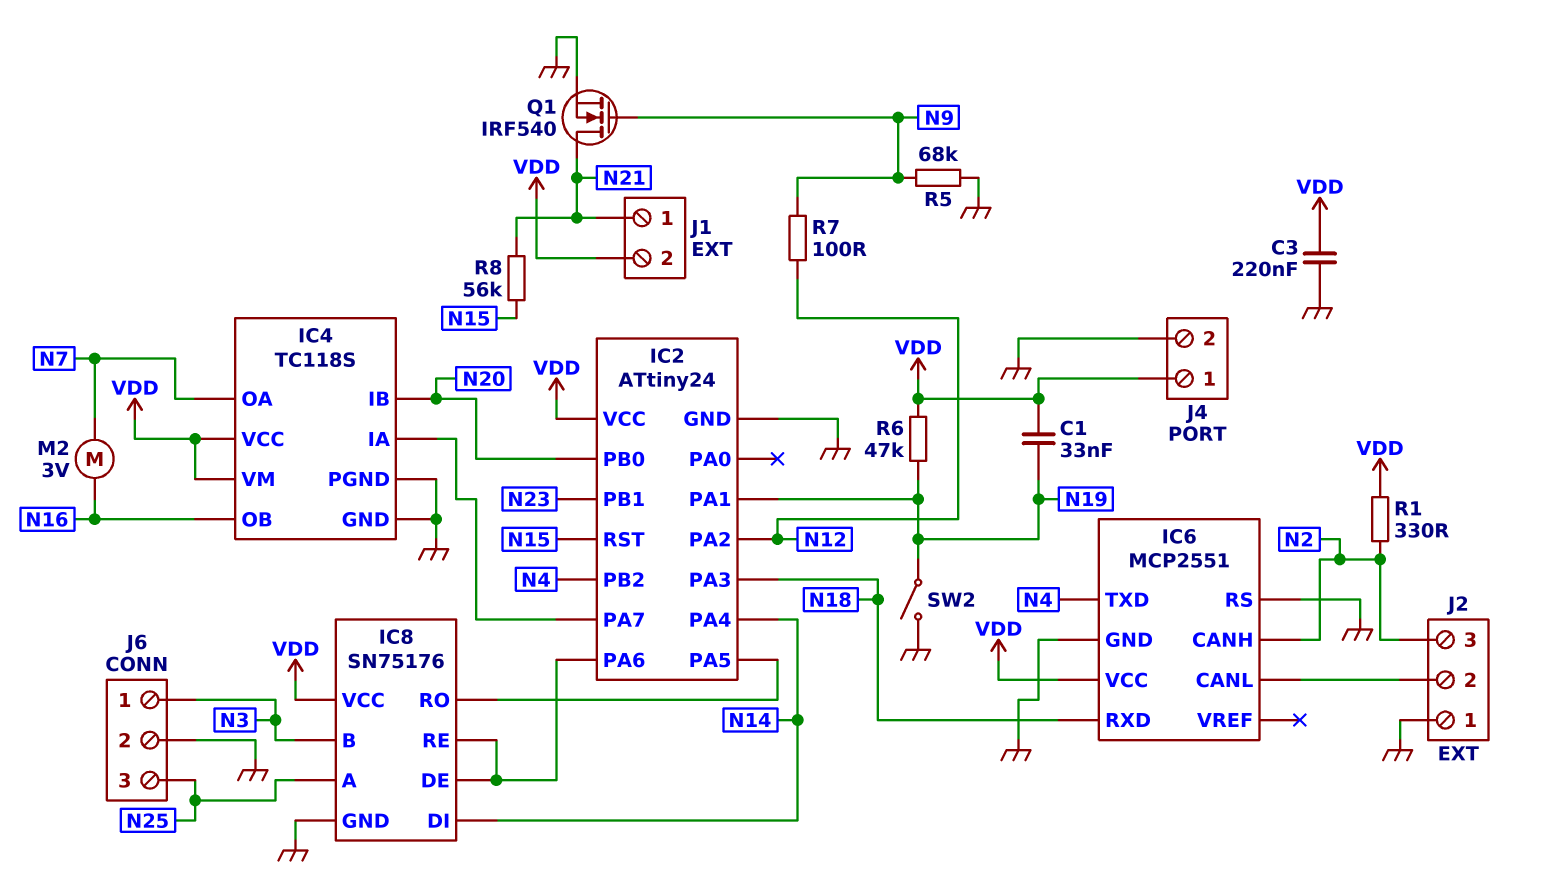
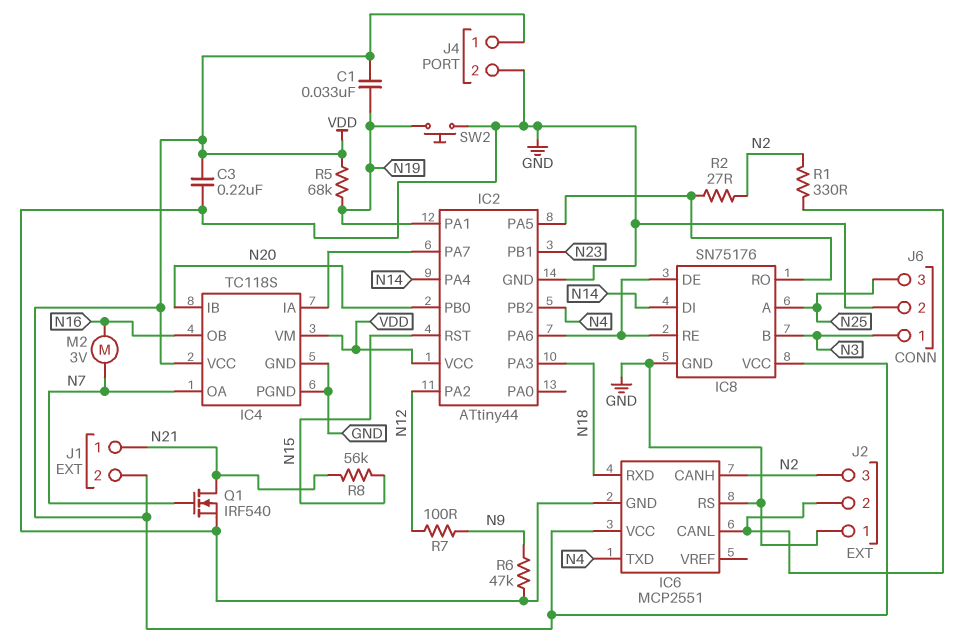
IC2: ATtiny24 -> ATtiny44
Q1: NMOS IRF540 (G N9, D N21, S GND) -> NMOS IRF540 (G N7, D N21, S GND)
R1: 330 (N2, VDD) -> 330 (IC6/CANL, N2)
R2: none -> 27 (IC2/PA5, N2)
R5: 68k (GND, N9) -> 68k (N19, VDD)
R6: 47k (N19, VDD) -> 47k (GND, N9)
SW2: switch (GND, N19) -> button (GND, N19)

